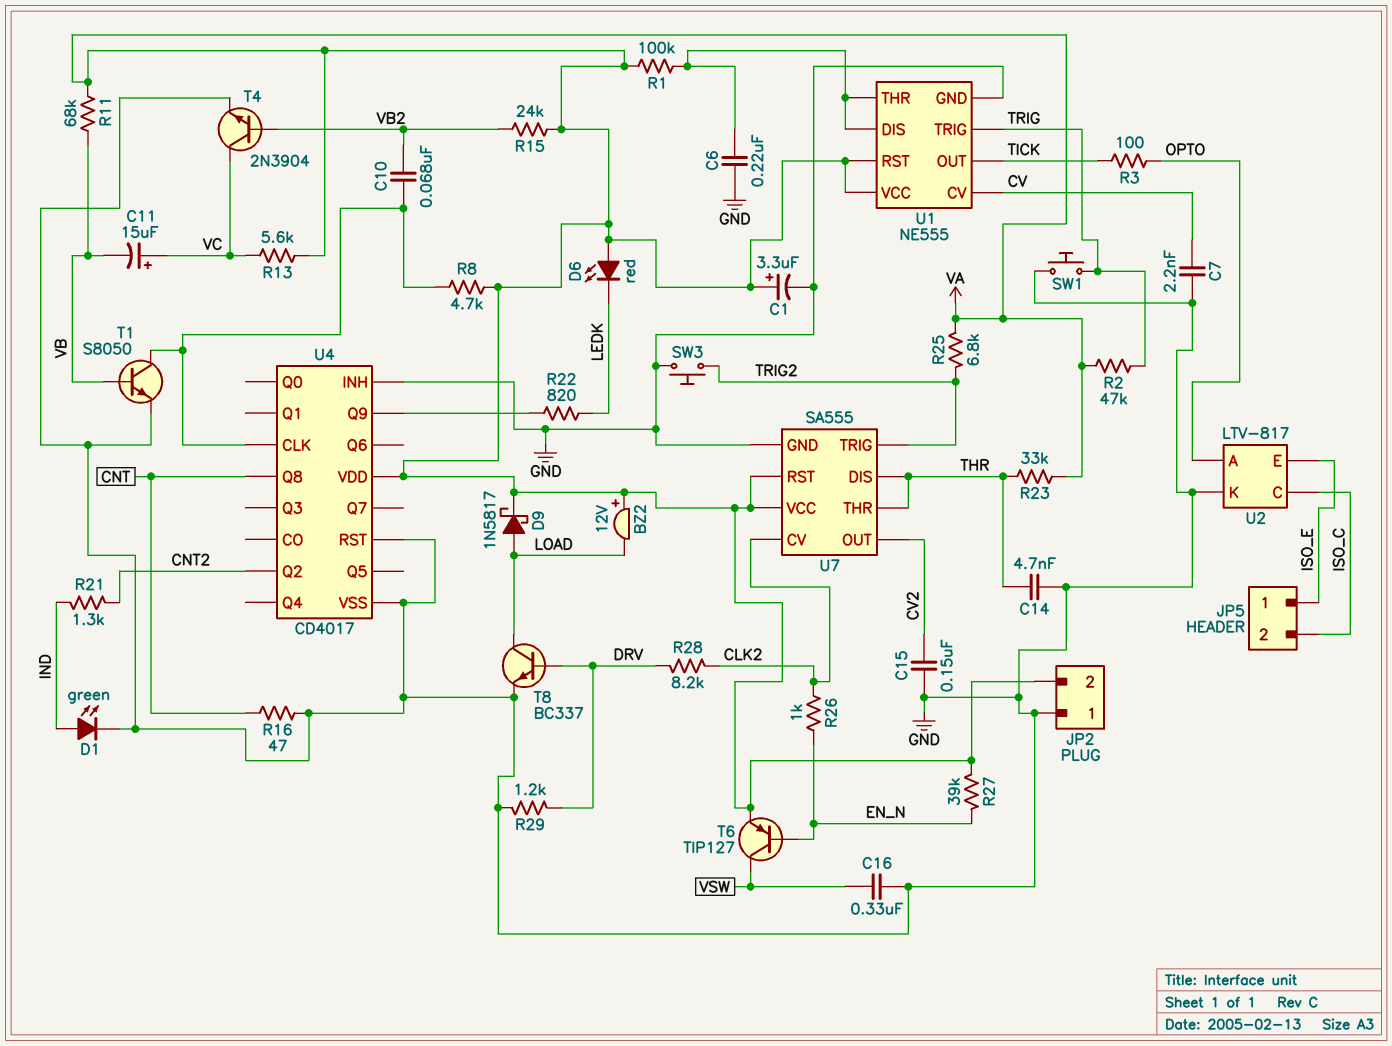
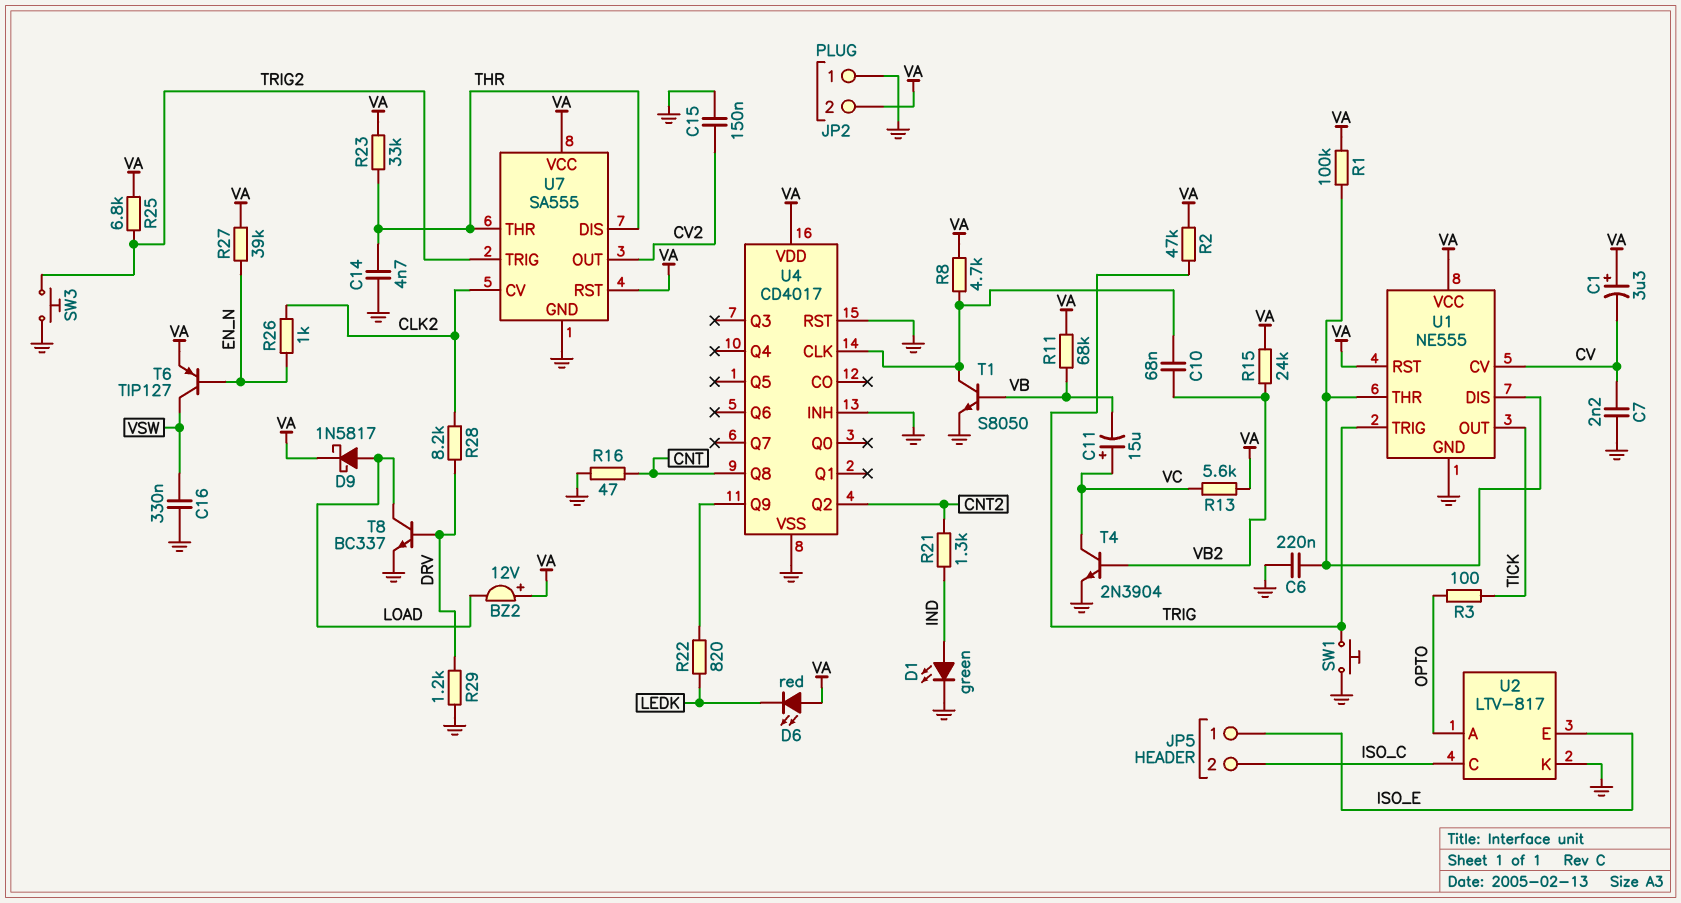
C1: 3.3uF (plus VA, minus GND) -> 3.3uF (plus VA, minus CV)

